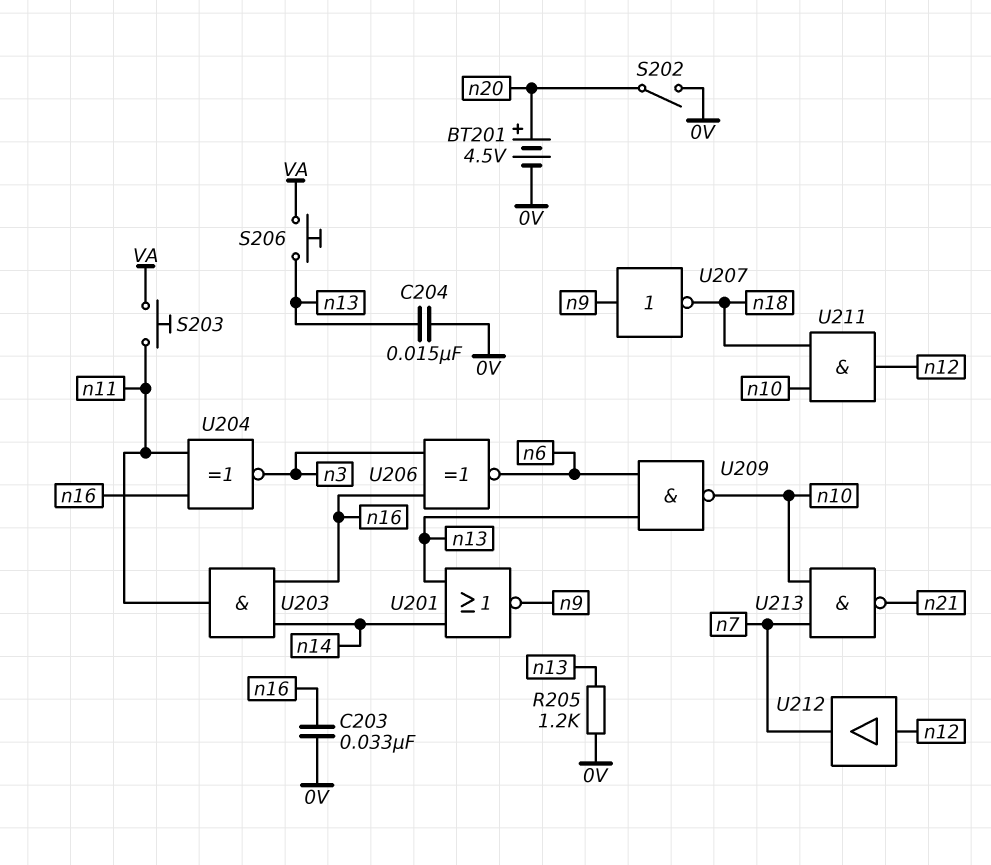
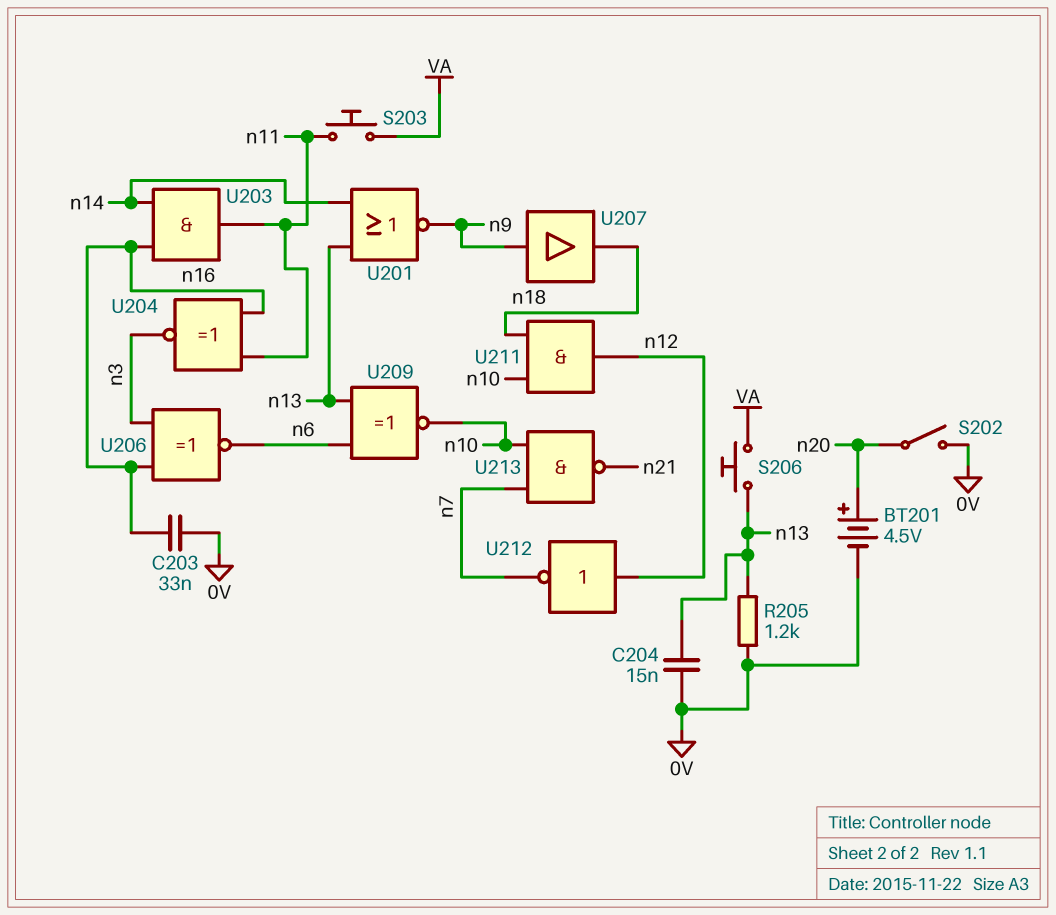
U207: NOT (in n9, out n18) -> buffer (in n9, out n18)
U209: NAND (in n6, in n13, out n10) -> XNOR (in n6, in n13, out n10)
U212: buffer (in n12, out n7) -> NOT (in n12, out n7)

